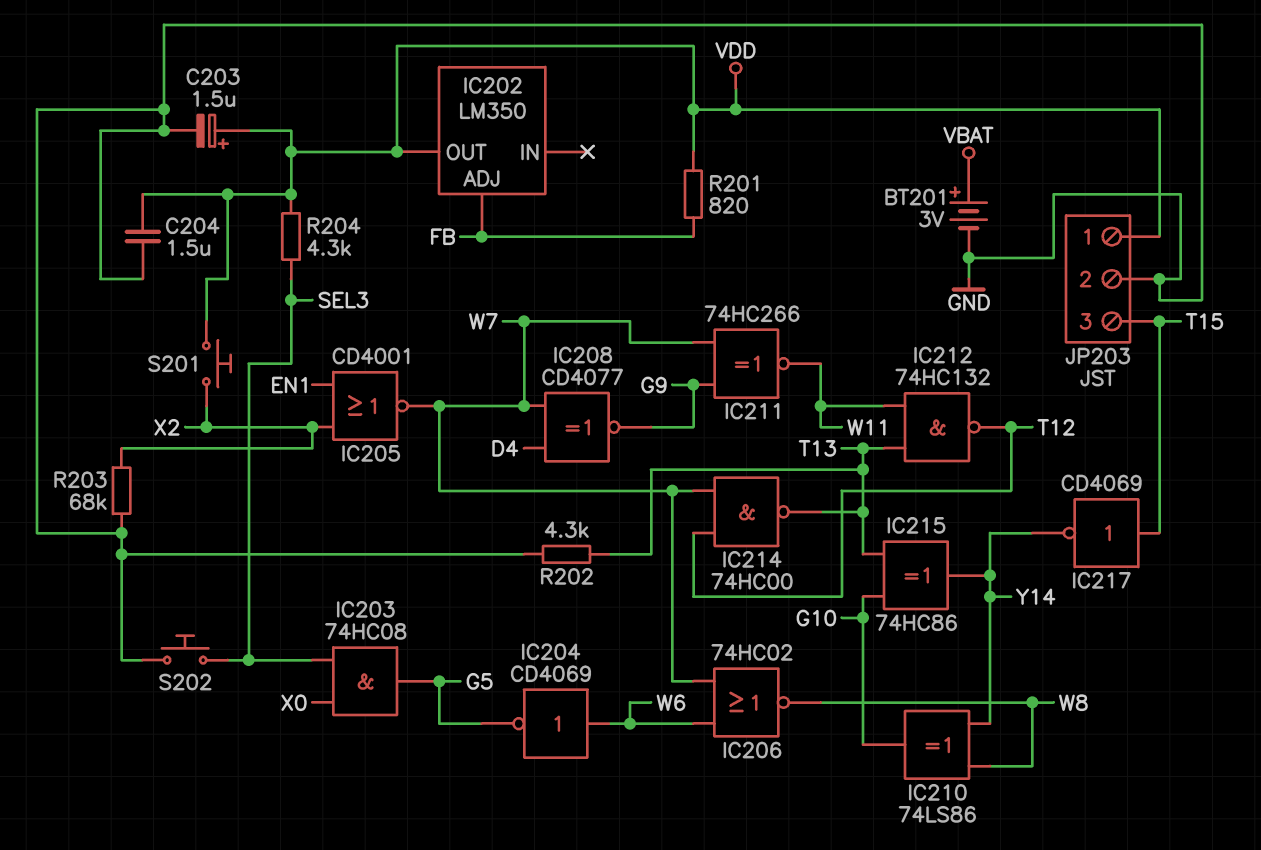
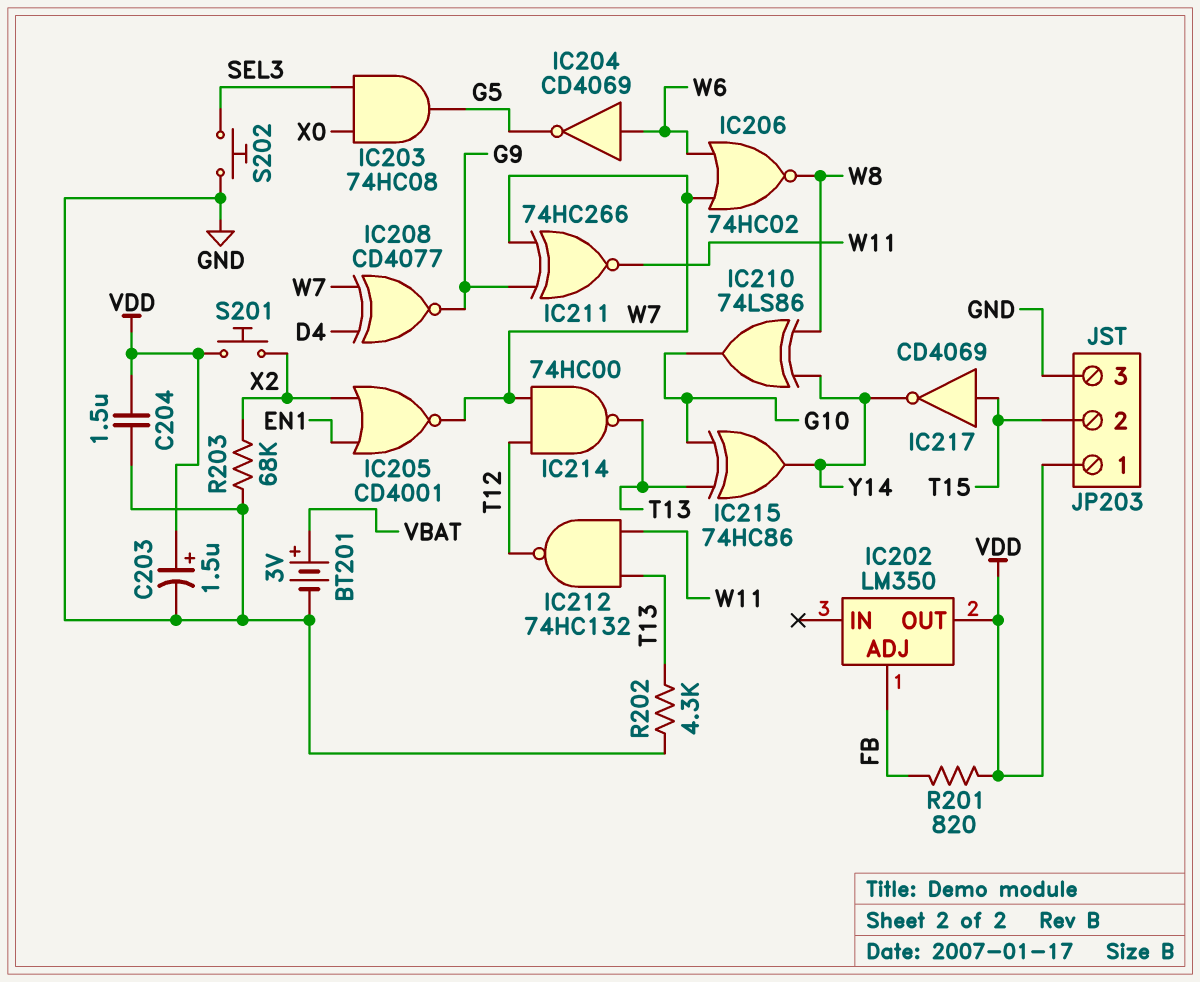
JP203 pin 2: GND -> T15
JP203 pin 3: T15 -> GND
R204: 4.3k (SEL3, VDD) -> none

